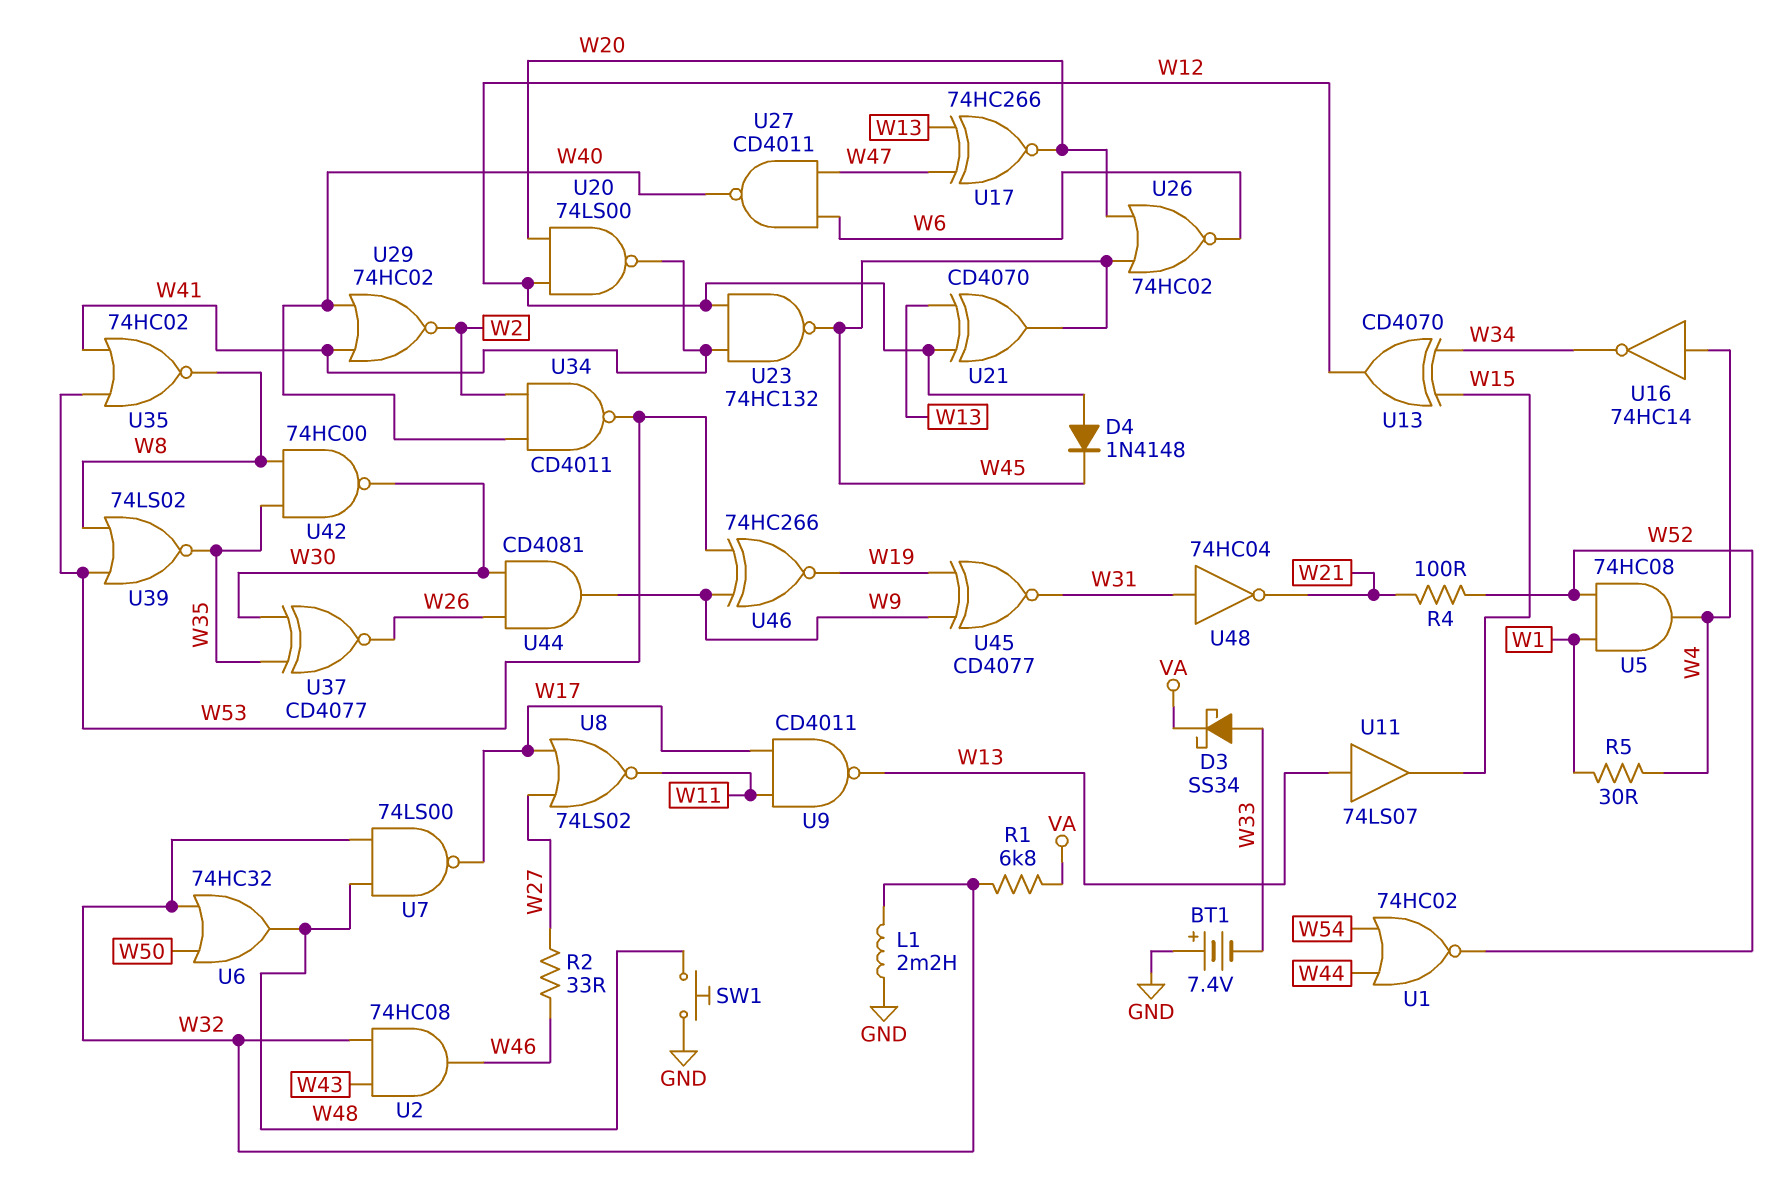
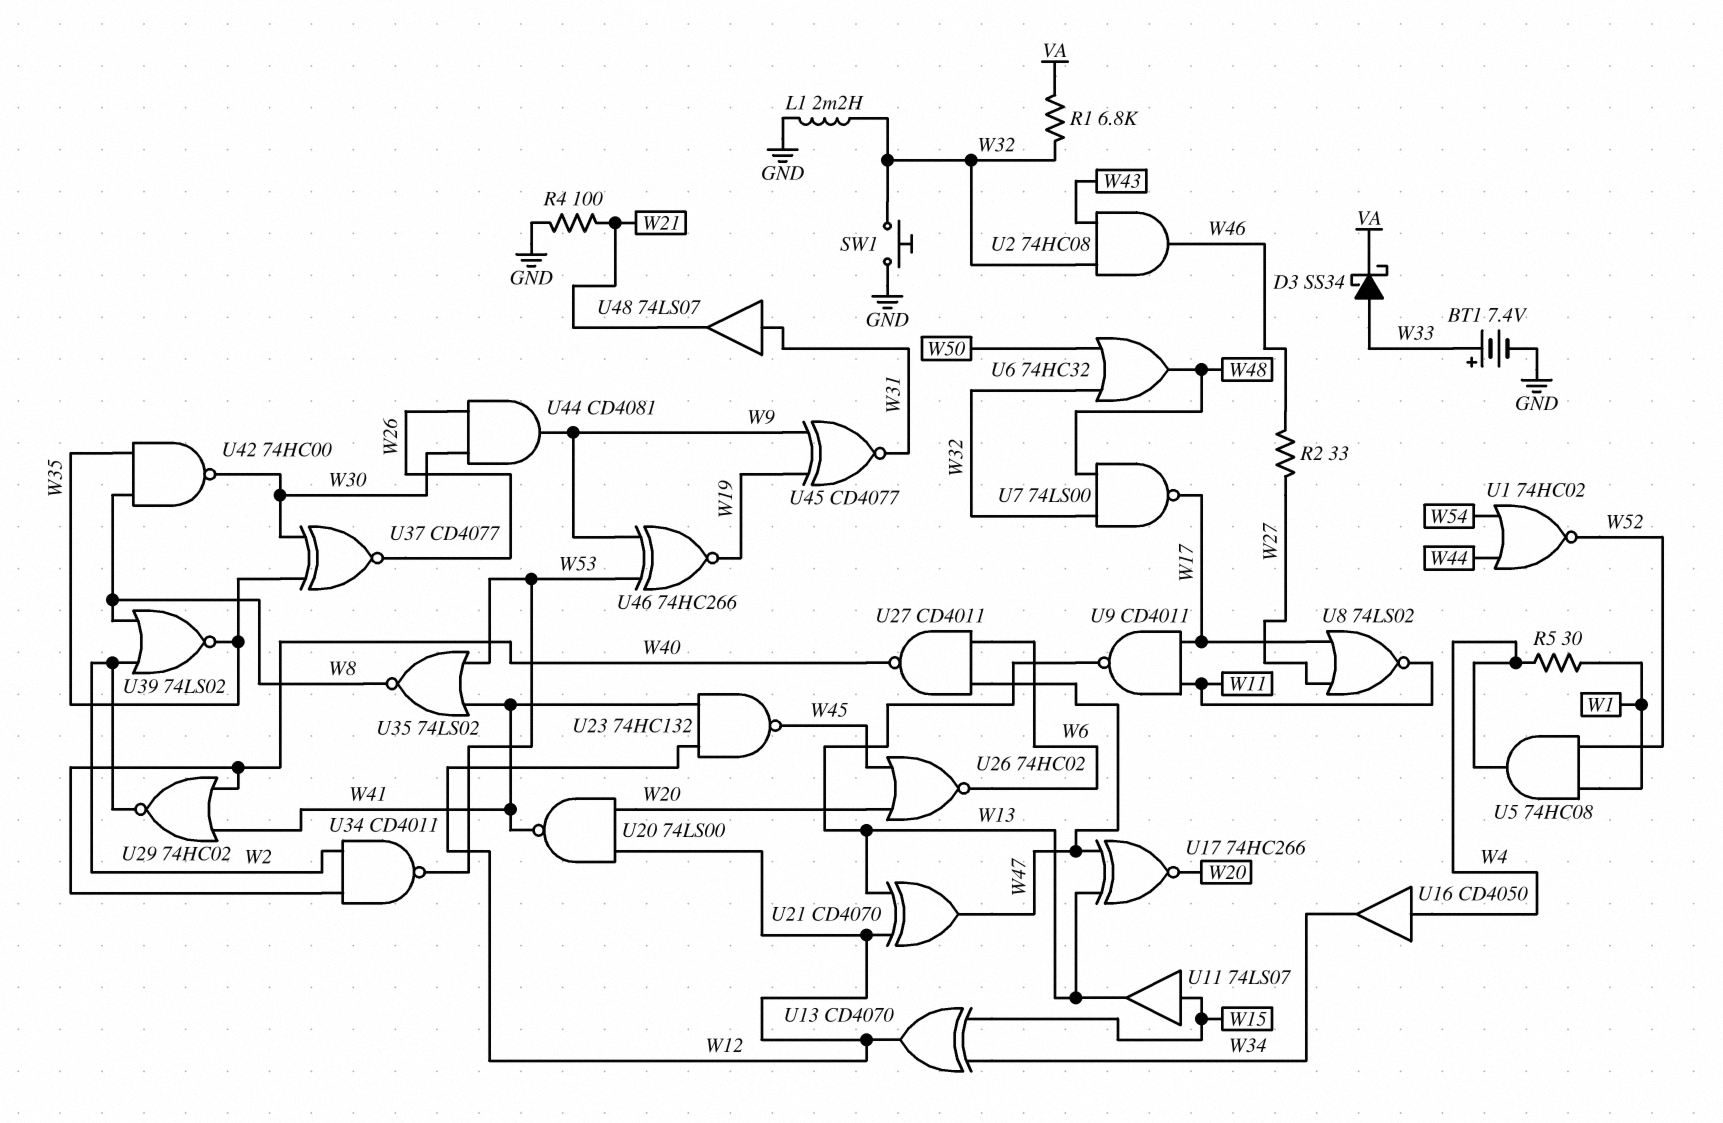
BT1: 7.4V (plus GND, minus W33) -> 7.4V (plus W33, minus GND)
D4: diode 1N4148 (A W12, K W45) -> none
R4: 100 (W21, W52) -> 100 (GND, W21)
SW1: button (GND, W48) -> button (GND, W32)
U11: buffer 74LS07 (in W13, out W15) -> buffer 74LS07 (in W15, out W13)
U16: NOT 74HC14 (in W4, out W34) -> buffer CD4050 (in W4, out W34)
U21: XOR CD4070 (in W12, in W13, out W45) -> XOR CD4070 (in W12, in W13, out W47)
U35: NOR 74HC02 (in W41, in W53, out W8) -> NOR 74LS02 (in W41, in W53, out W8)
U39: NOR 74LS02 (in W8, in W53, out W35) -> NOR 74LS02 (in W2, in W8, out W35)
U48: NOT 74HC04 (in W31, out W21) -> buffer 74LS07 (in W31, out W21)

